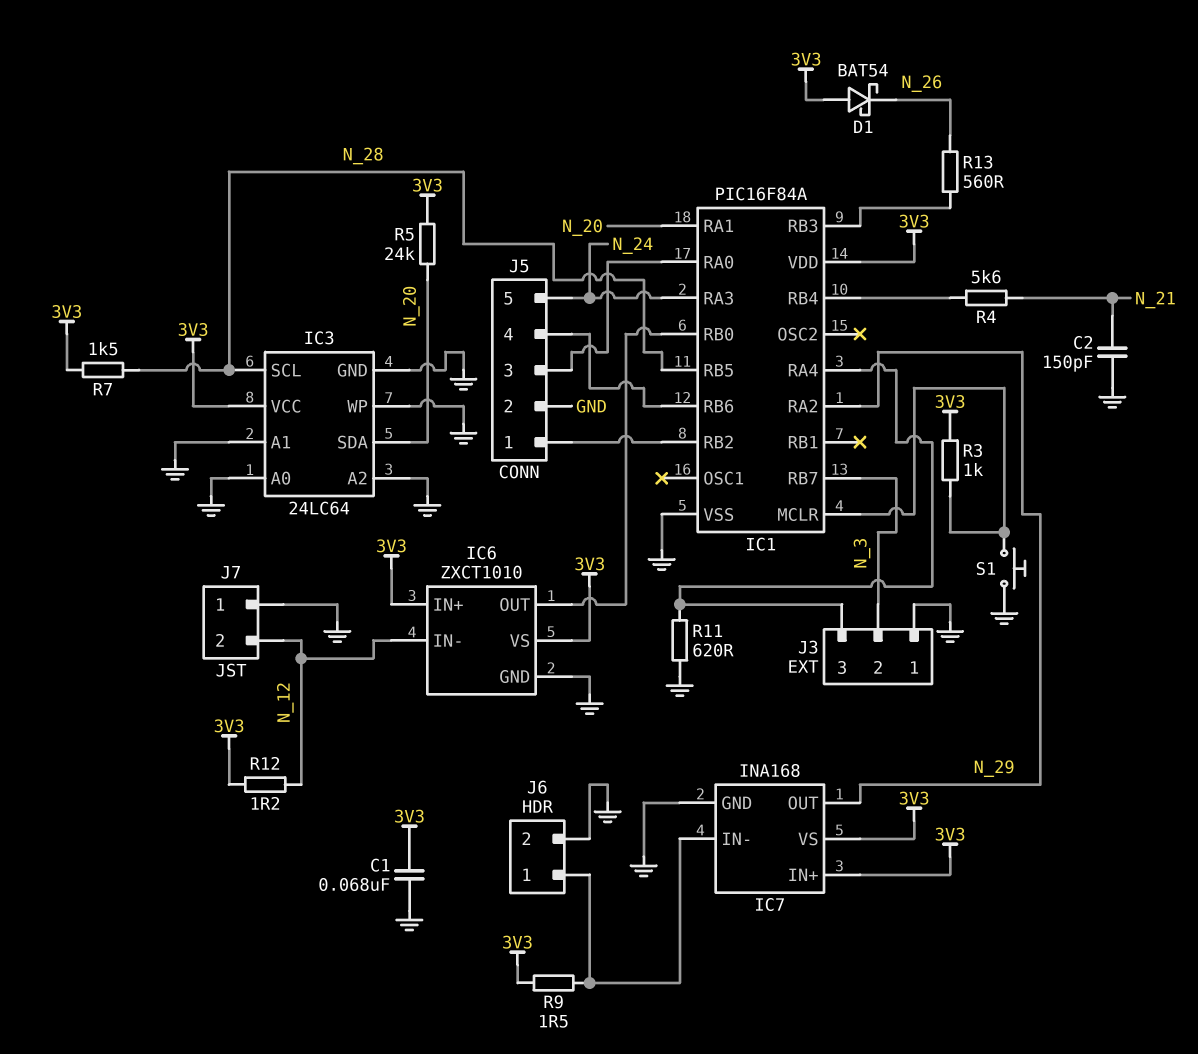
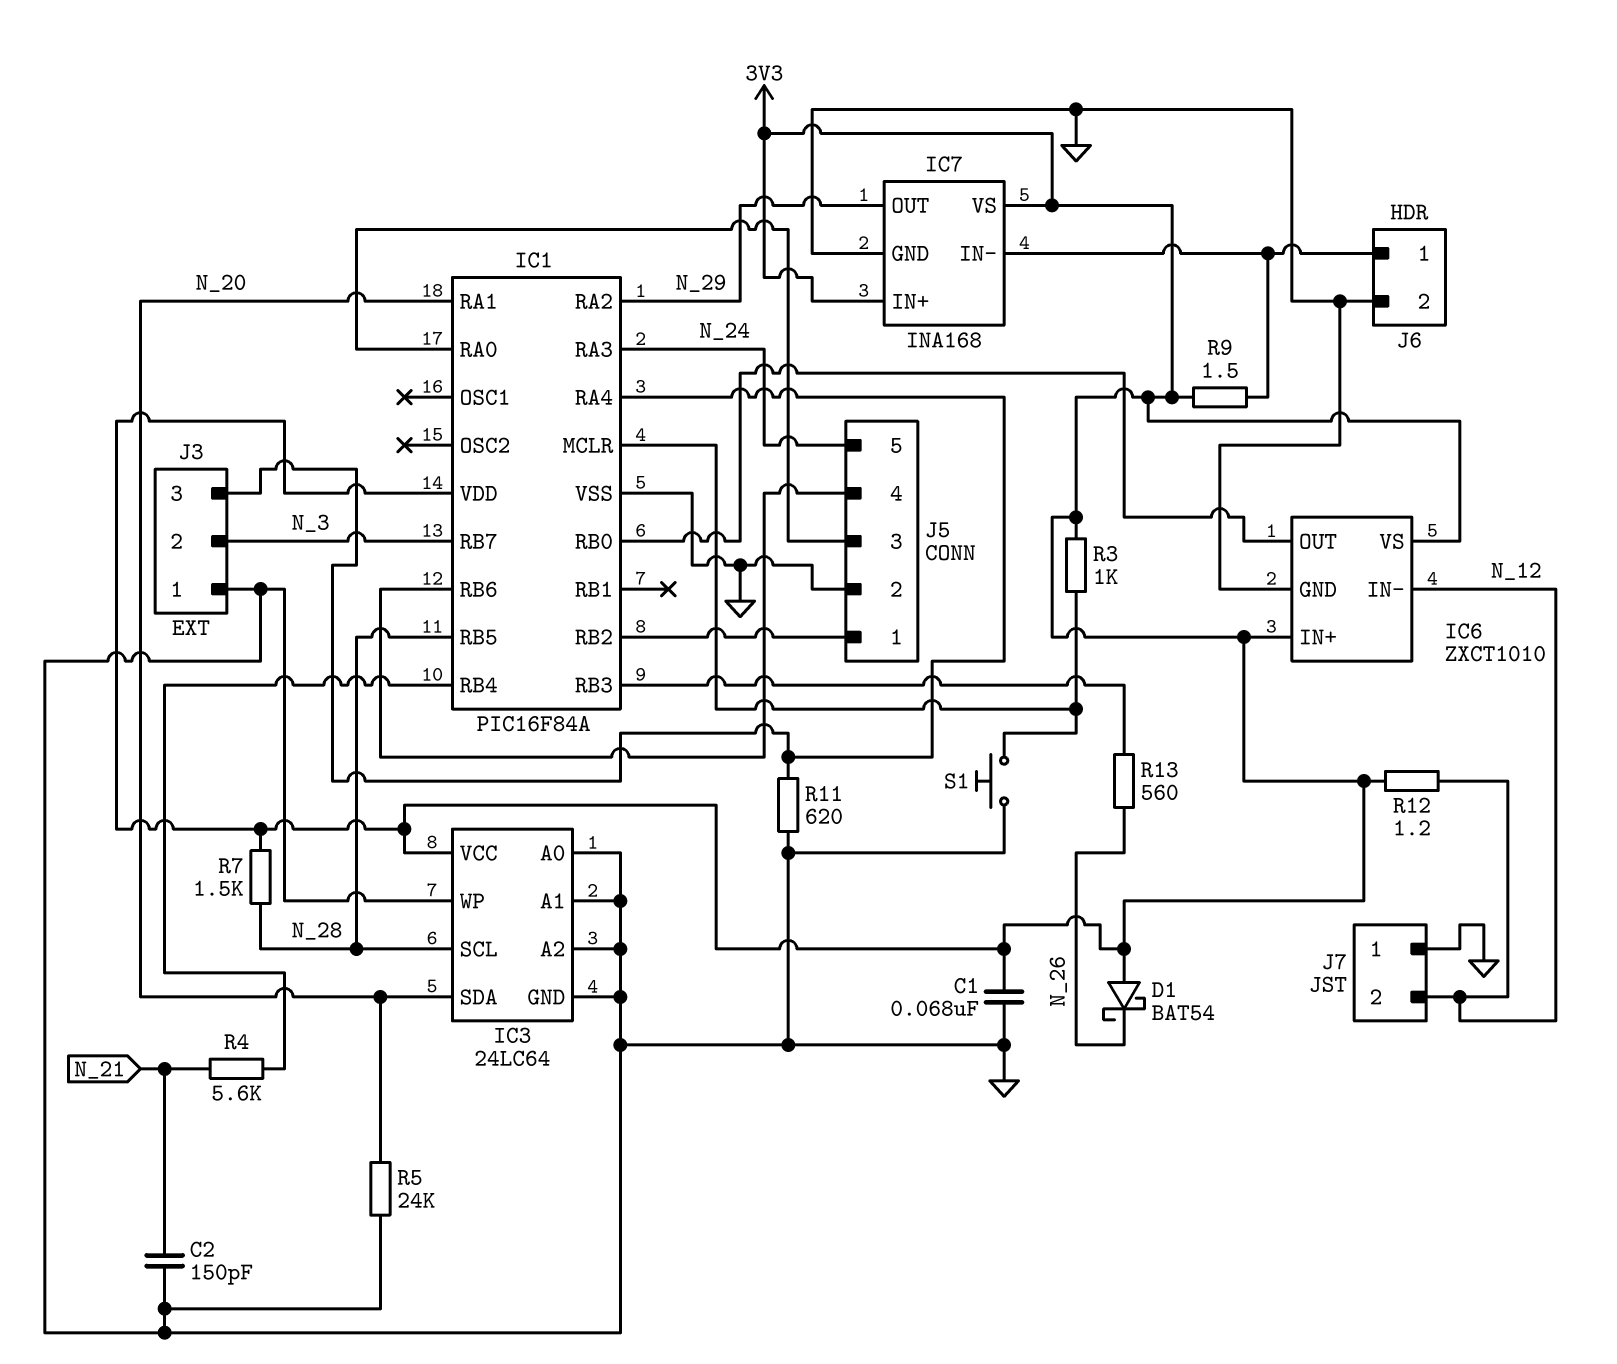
R5: 24k (3V3, N_20) -> 24k (GND, N_20)

